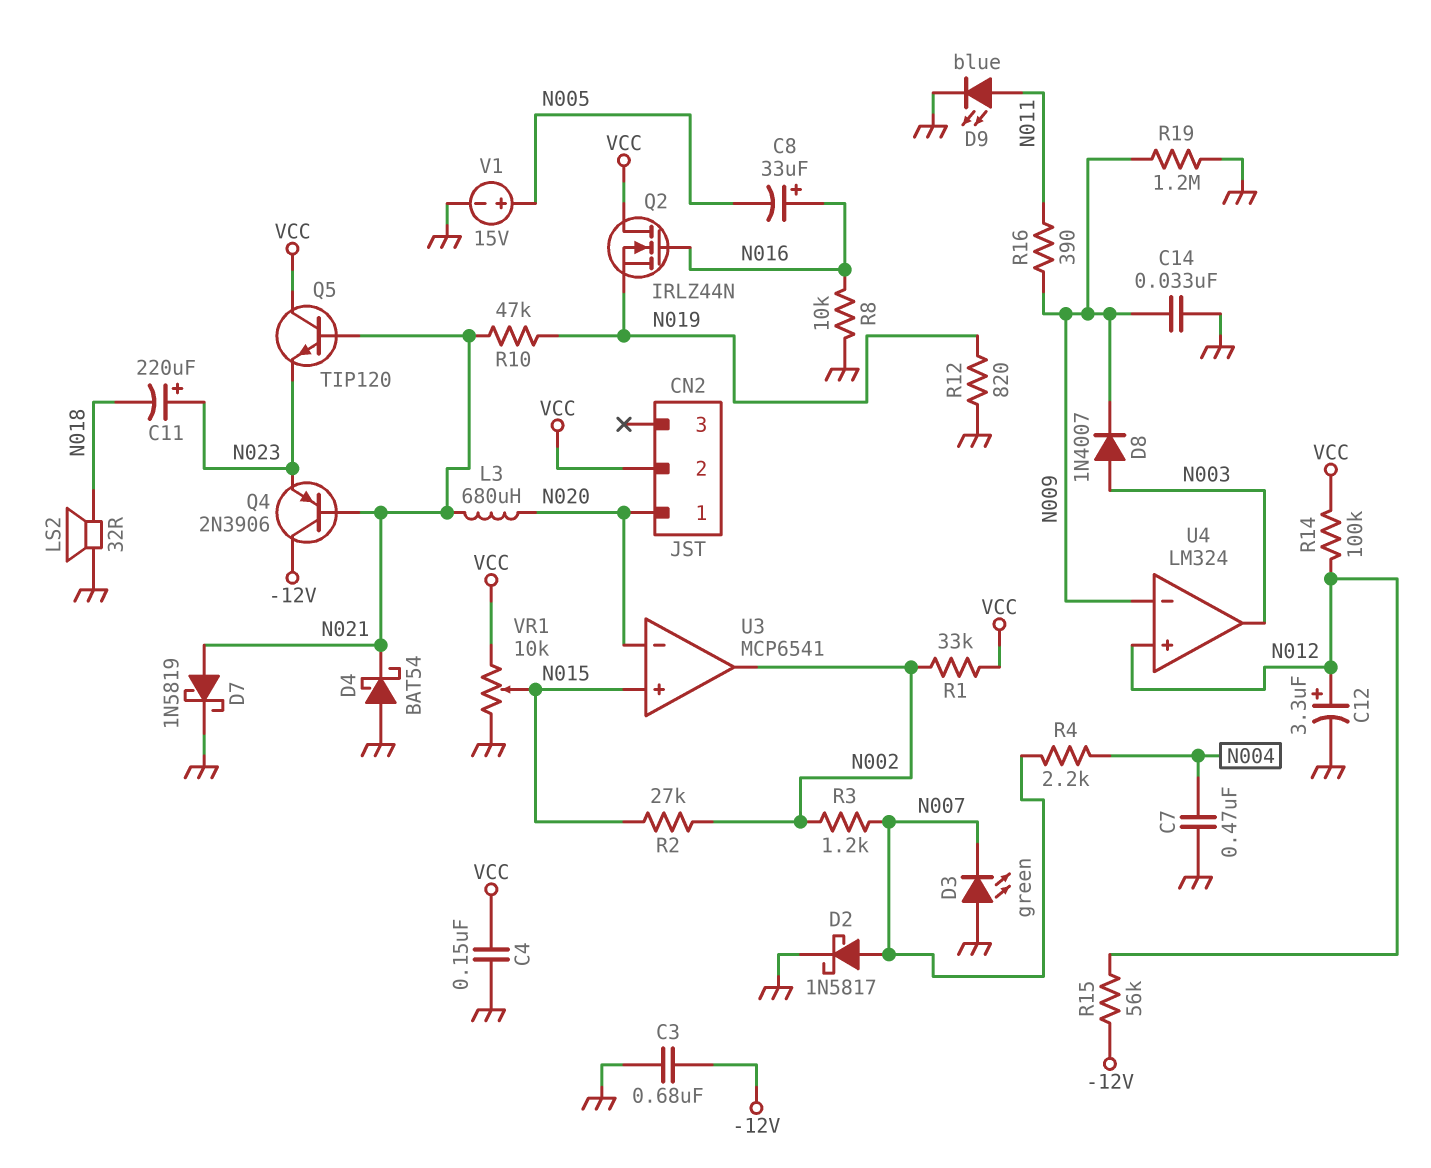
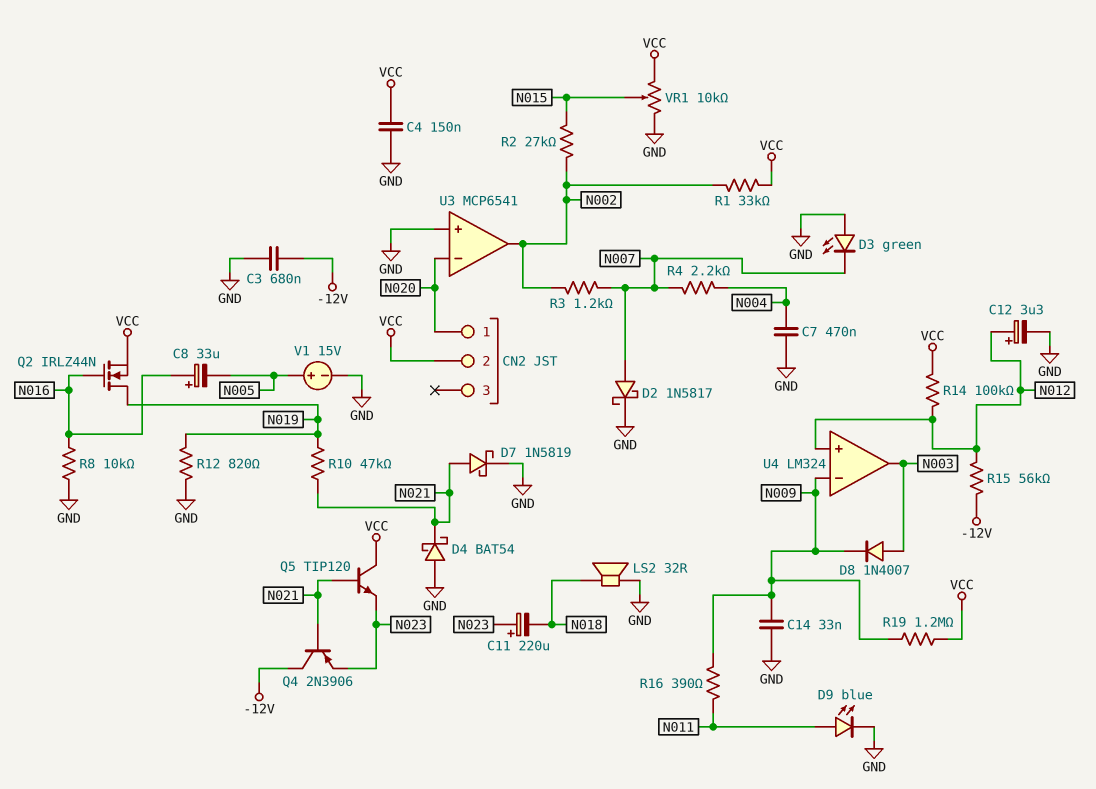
L3: 680uH (N020, N021) -> none
Q2: NMOS IRLZ44N (G N016, D VCC, S N019) -> NMOS IRLZ44N (G N016, D N019, S VCC)
R19: 1.2M (GND, N009) -> 1.2M (N009, VCC)
U3 pin in+: N015 -> GND

